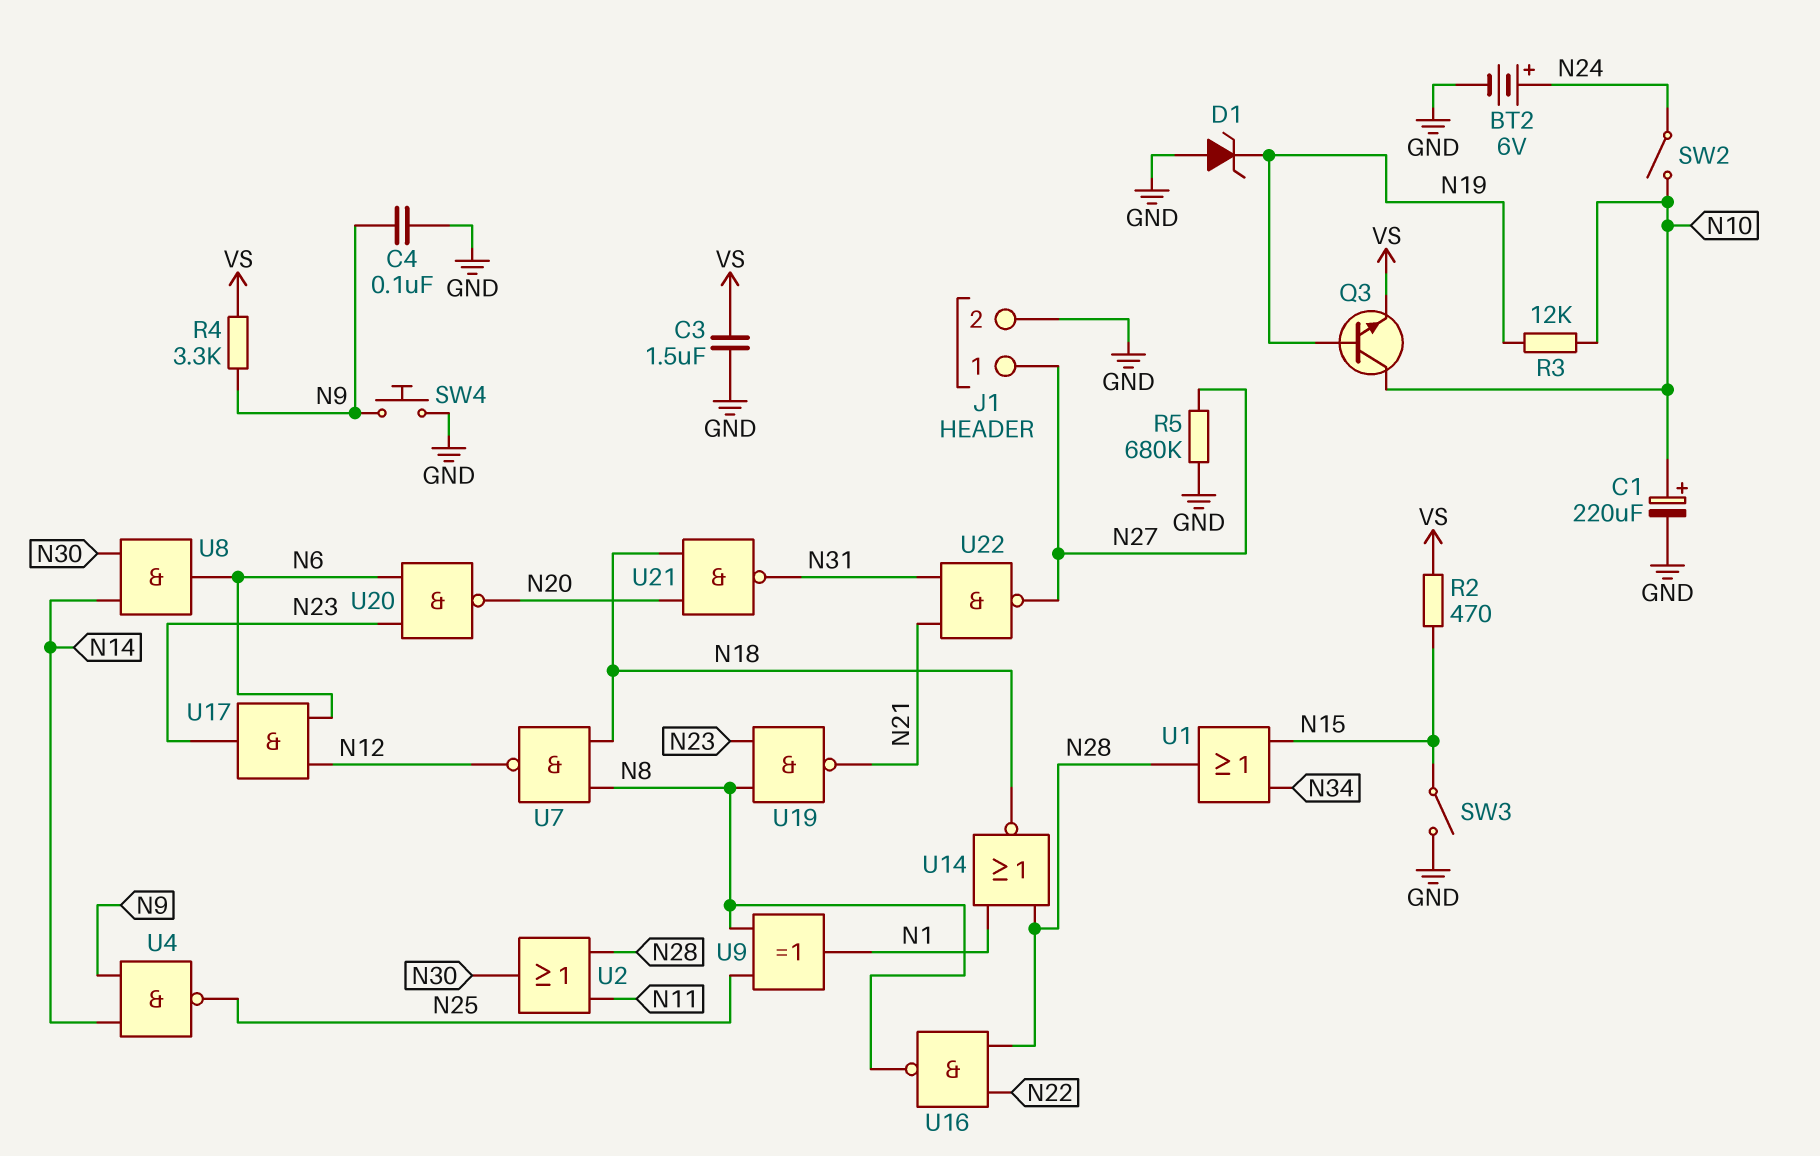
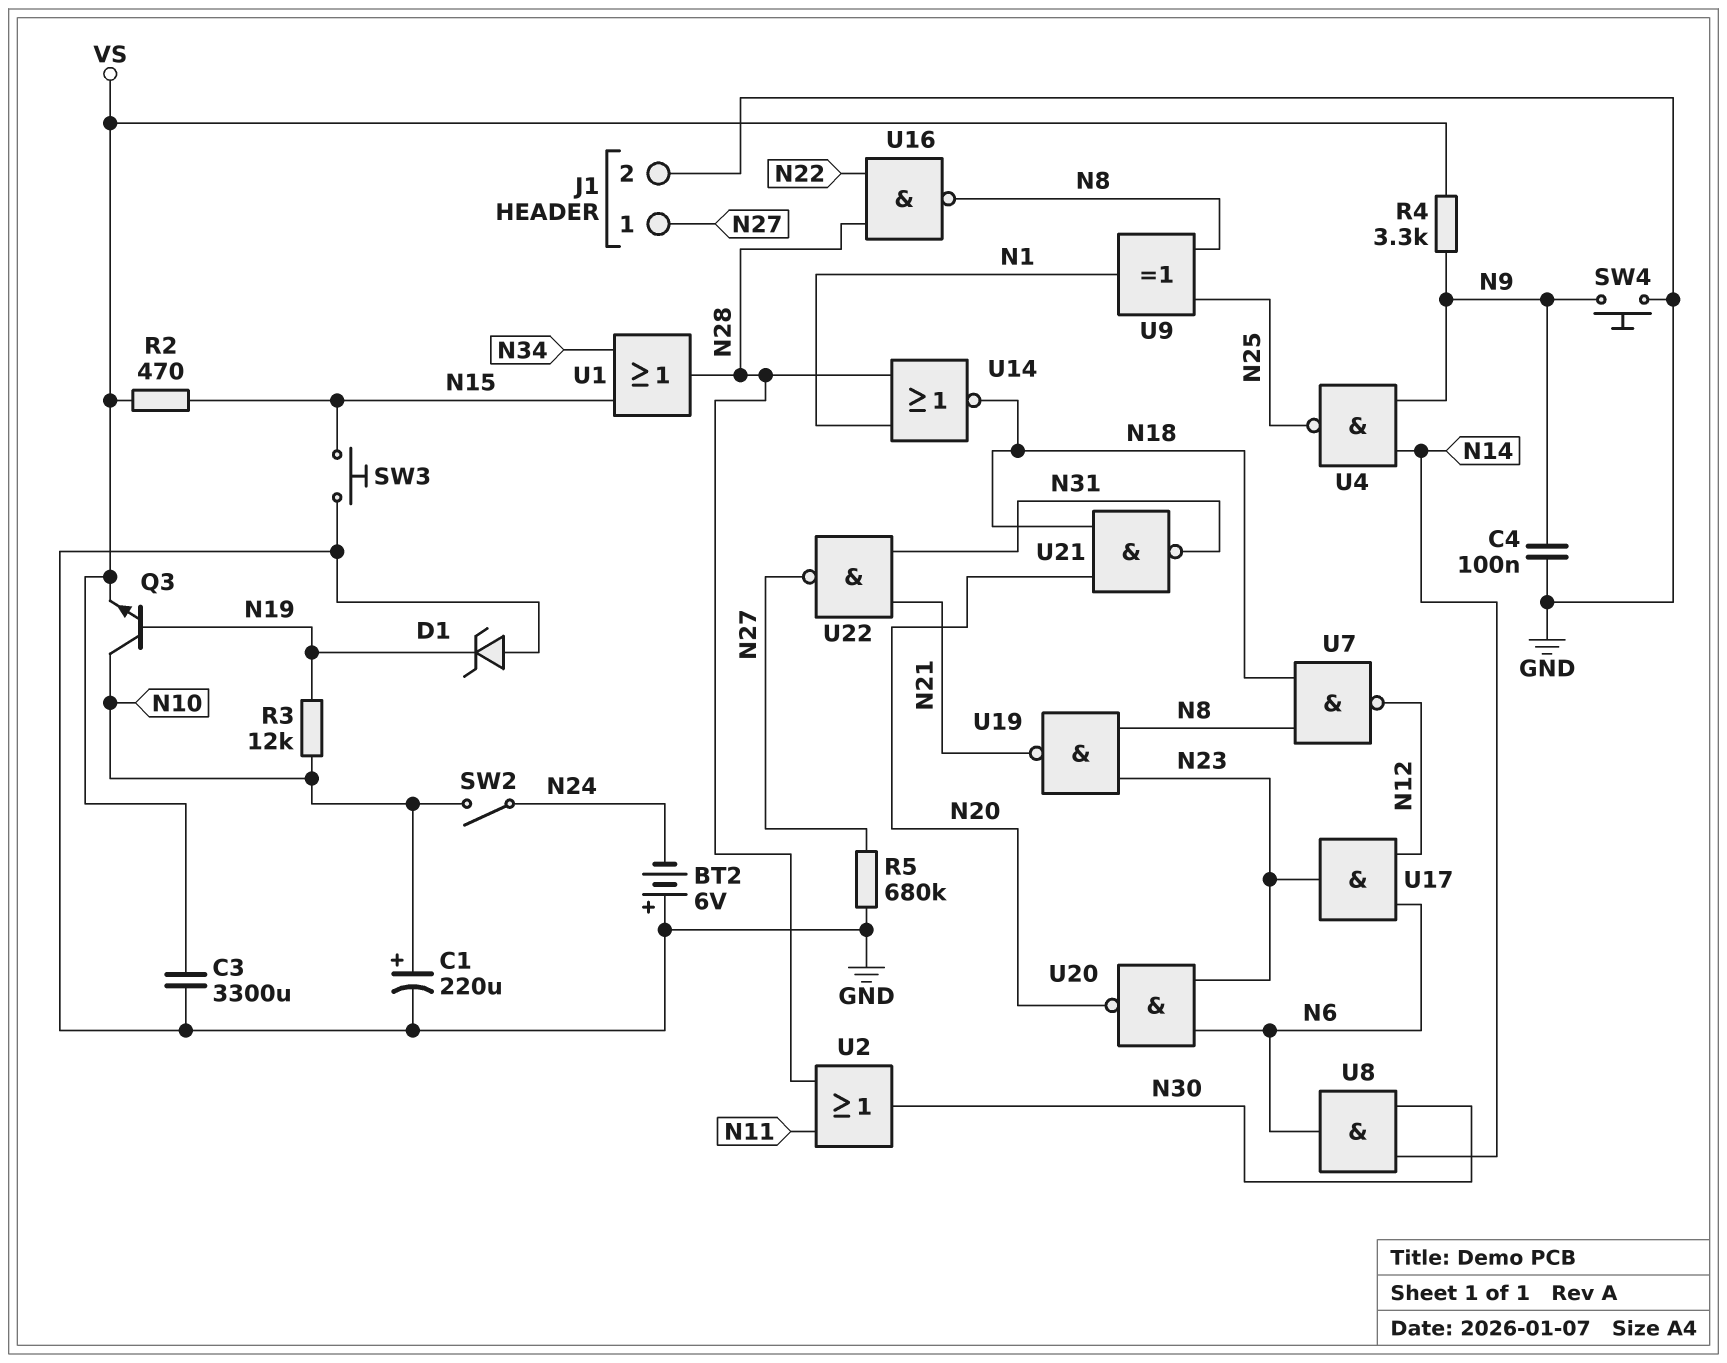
BT2: 6V (plus N24, minus GND) -> 6V (plus GND, minus N24)
C3: 1.5uF (GND, VS) -> 3300uF (GND, VS)
SW3: switch (GND, N15) -> button (GND, N15)

